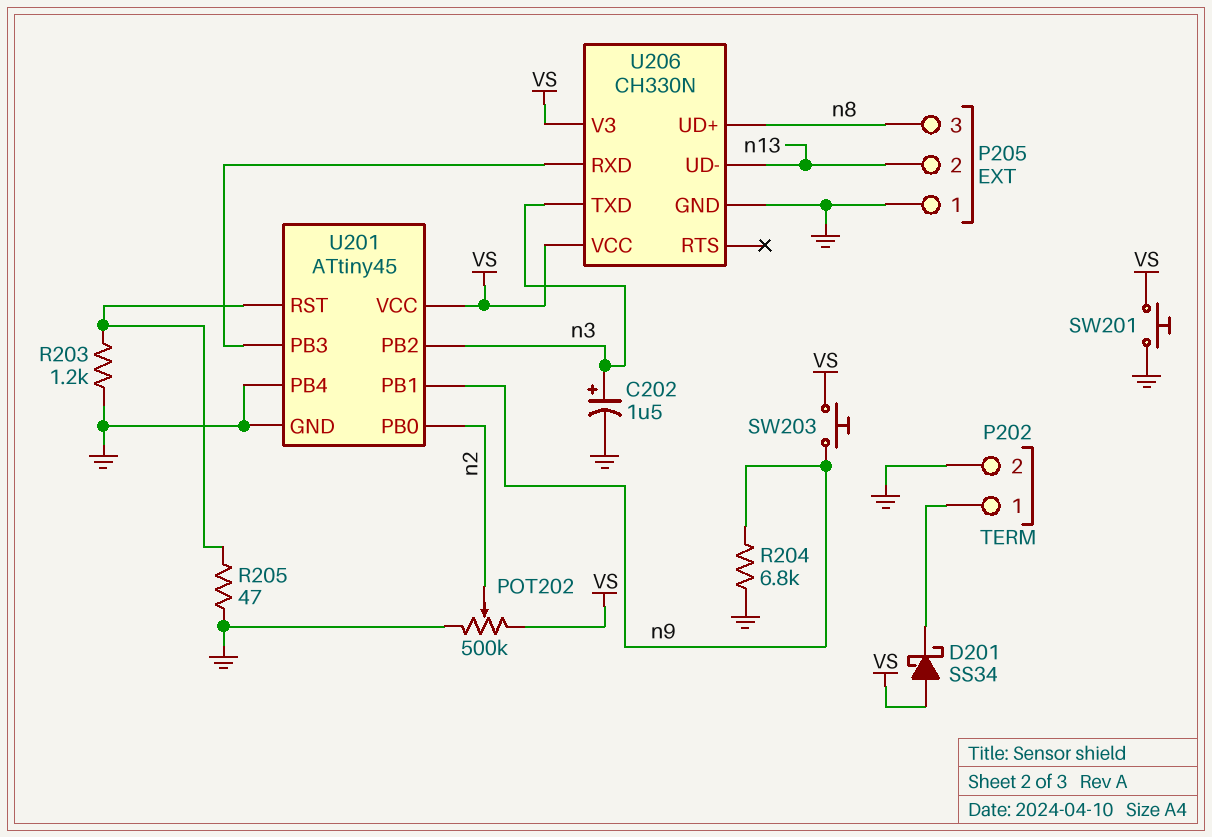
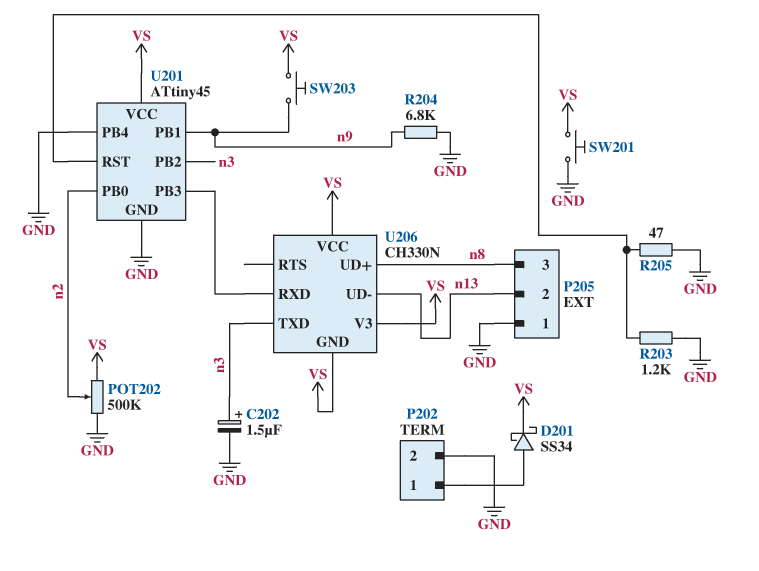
D201: schottky SS34 (A VS, K P202/1) -> schottky SS34 (A P202/1, K VS)
U206 pin GND: GND -> VS

